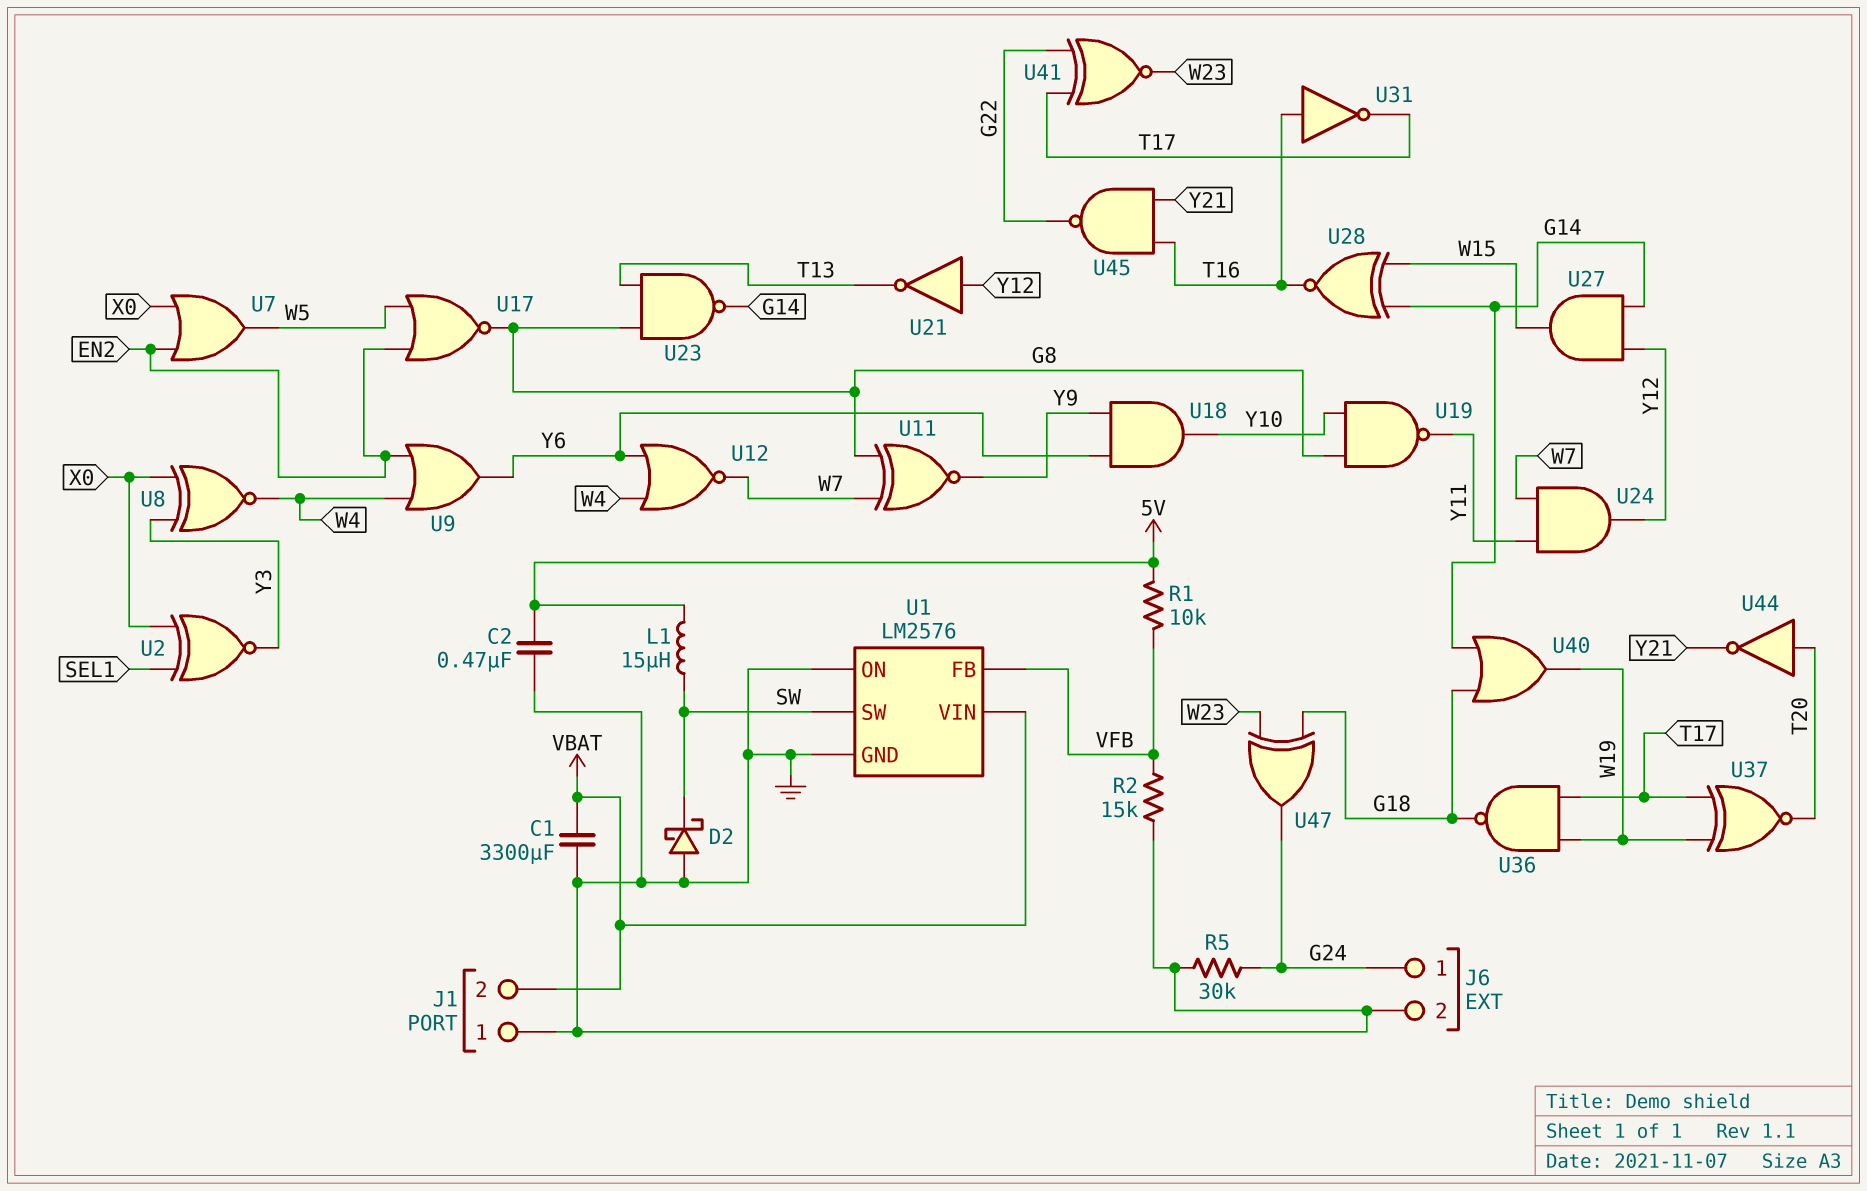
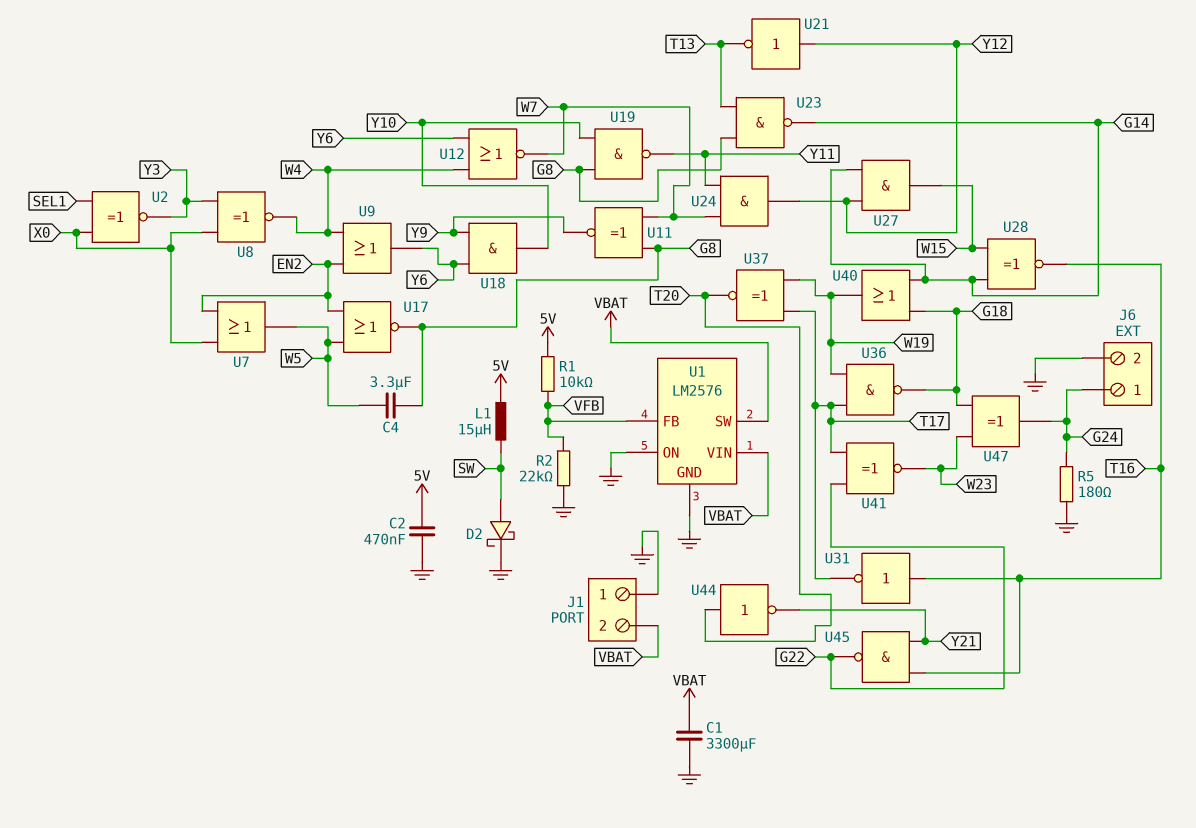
C4: none -> 3.3uF (G8, W5)
D2: schottky (A GND, K SW) -> schottky (A SW, K GND)
R2: 15k (GND, VFB) -> 22k (GND, VFB)
R5: 30k (G24, GND) -> 180 (G24, GND)
U1 pin SW: SW -> VBAT

